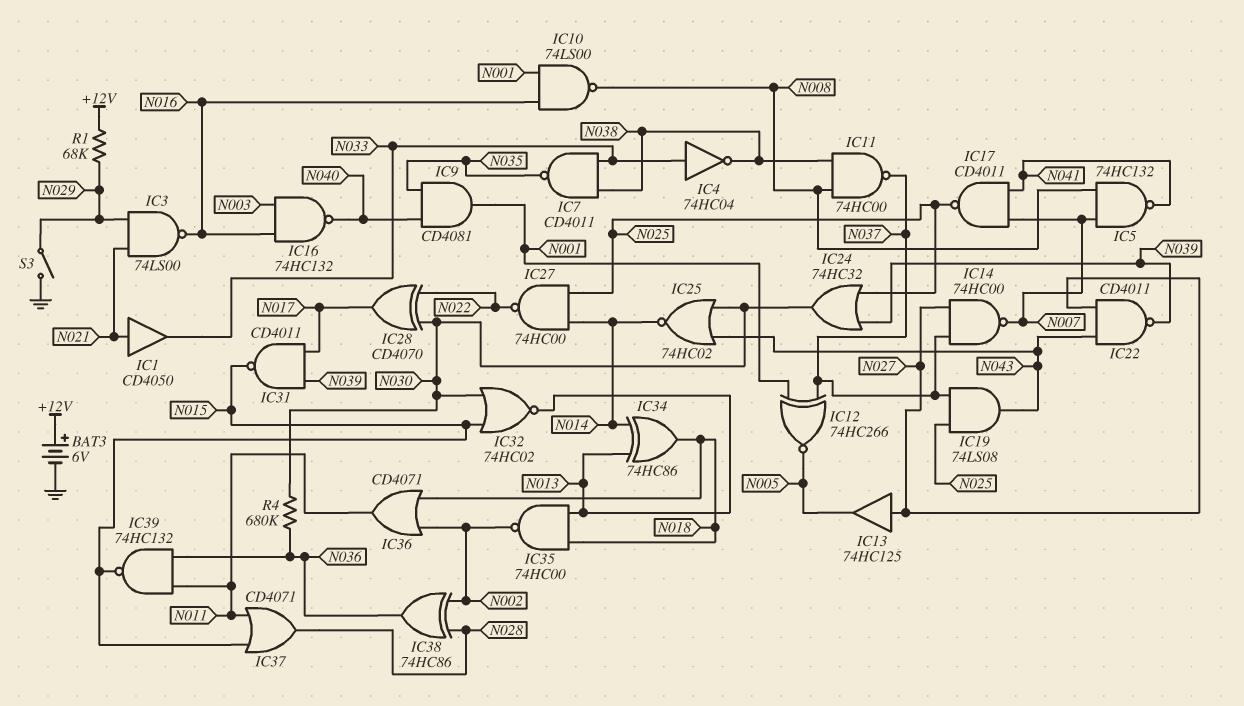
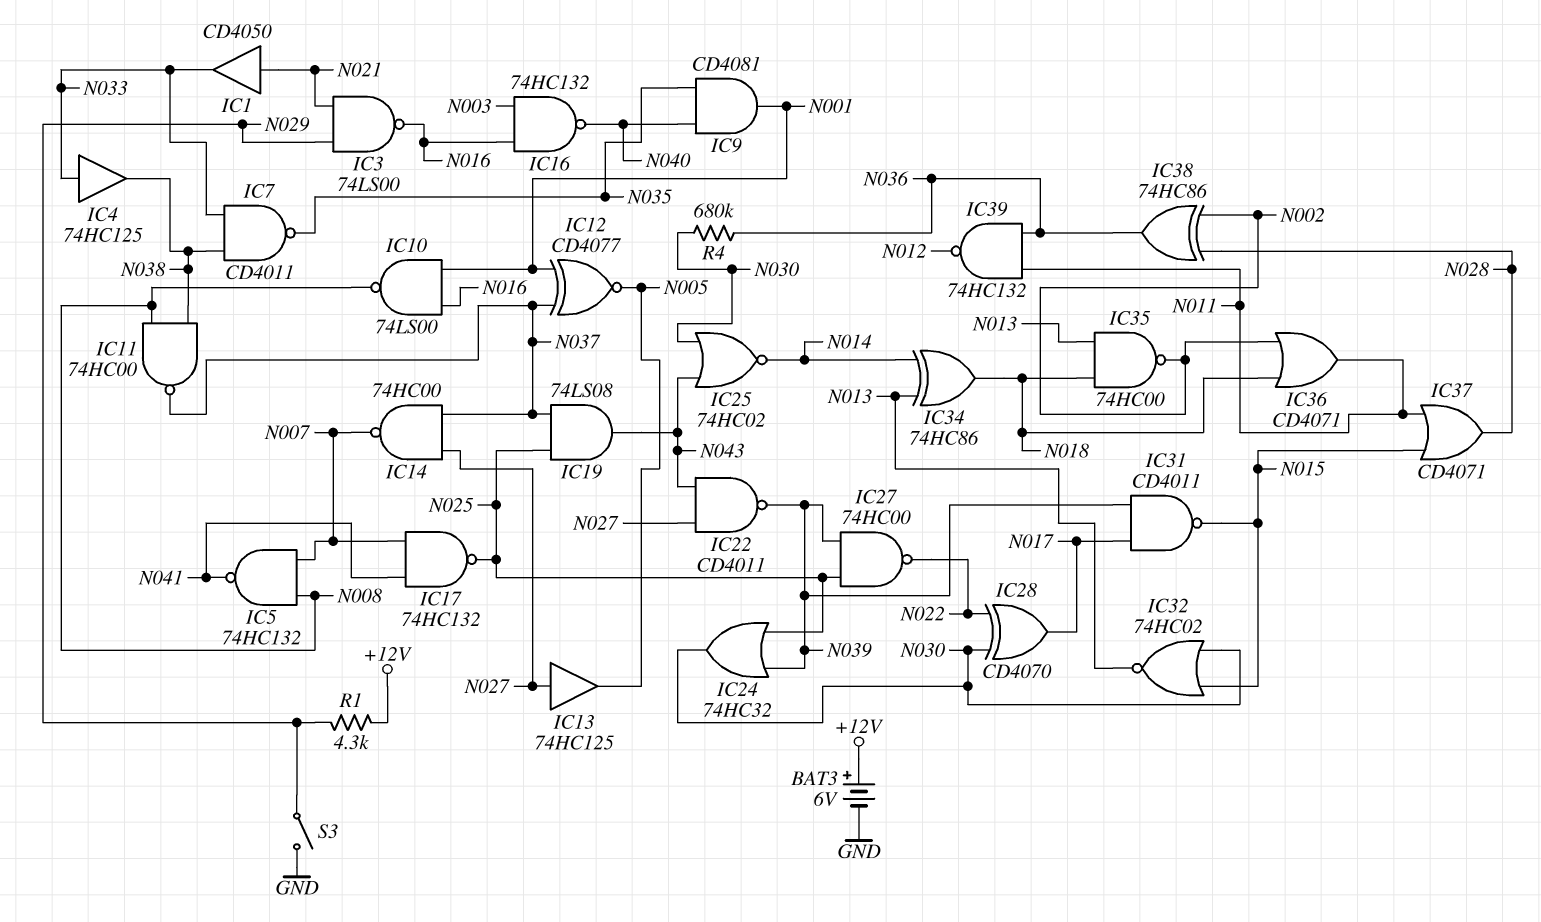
IC4: NOT 74HC04 (in N033, out N038) -> buffer 74HC125 (in N033, out N038)
IC12: XNOR 74HC266 (in N001, in N037, out N005) -> XNOR CD4077 (in N001, in N037, out N005)
IC17: NAND CD4011 (in N007, in N041, out N025) -> NAND 74HC132 (in N007, in N041, out N025)
IC27: NAND 74HC00 (in N014, in N025, out N022) -> NAND 74HC00 (in N025, in N039, out N022)
IC39: NAND 74HC132 (in N011, in N036, out N015) -> NAND 74HC132 (in N011, in N036, out N012)
R1: 68k (+12V, N029) -> 4.3k (+12V, N029)

